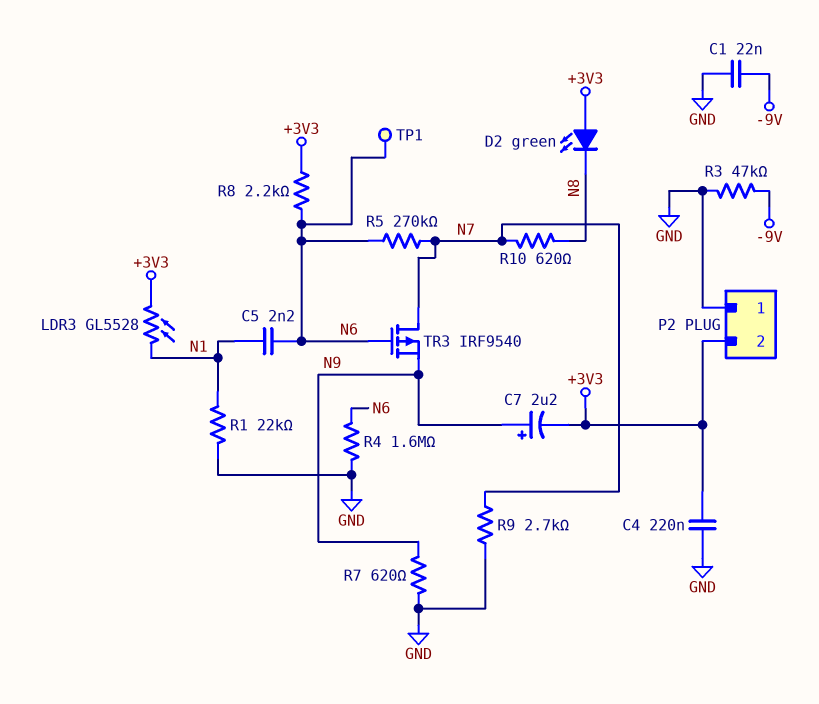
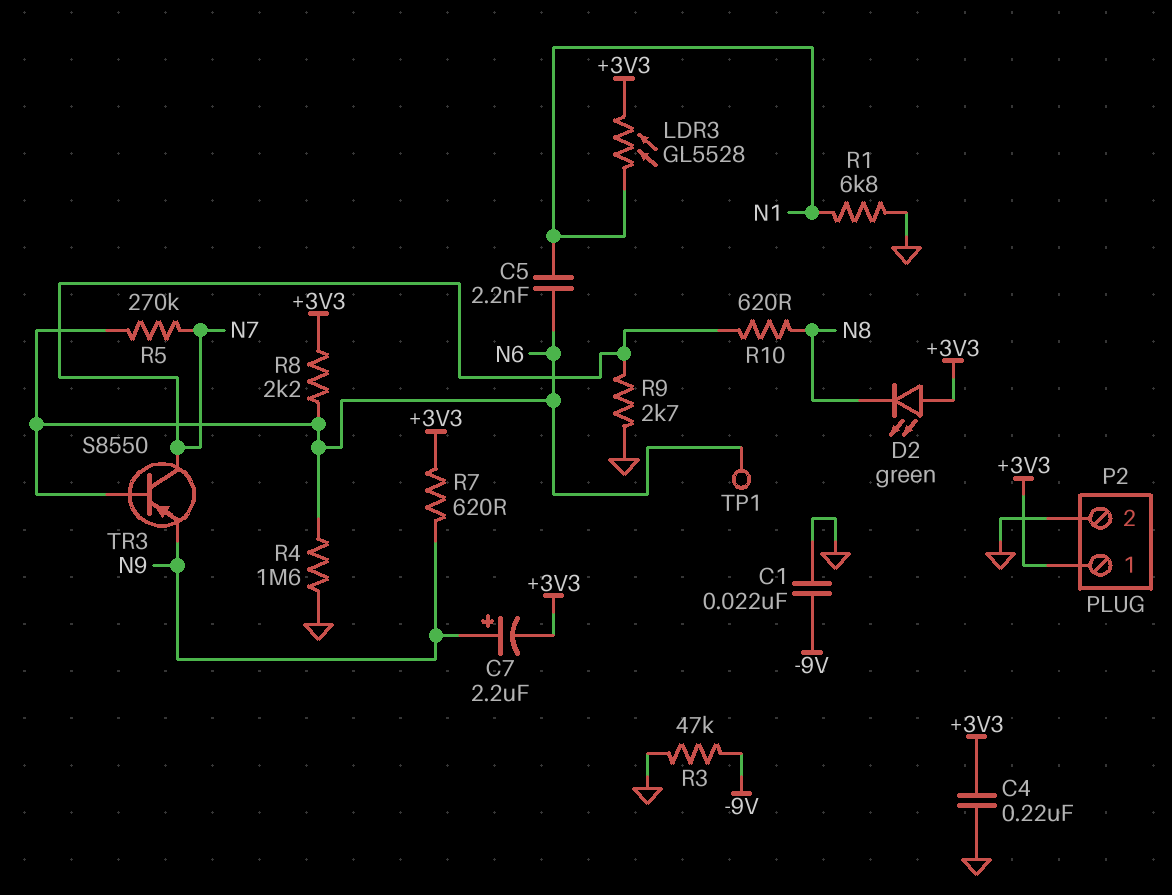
P2 pin 1: GND -> +3V3
P2 pin 2: +3V3 -> GND
R1: 22k (GND, N1) -> 6.8k (GND, N1)
R7: 620 (GND, N9) -> 620 (+3V3, N9)
TR3: PMOS IRF9540 (G N6, D N7, S N9) -> PNP S8550 (B N6, C N7, E N9)

